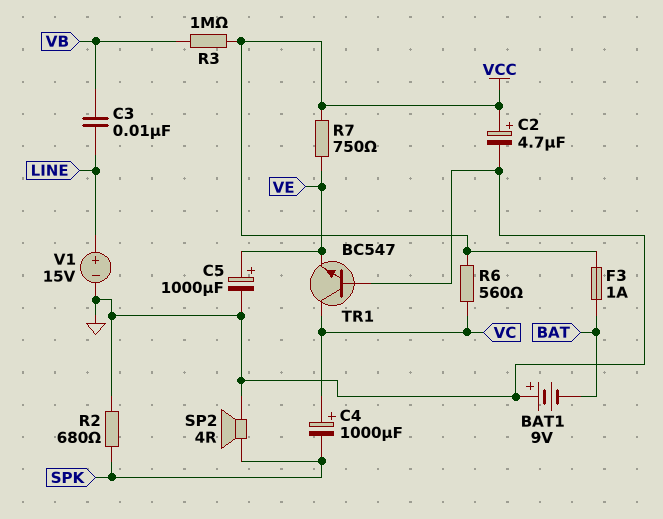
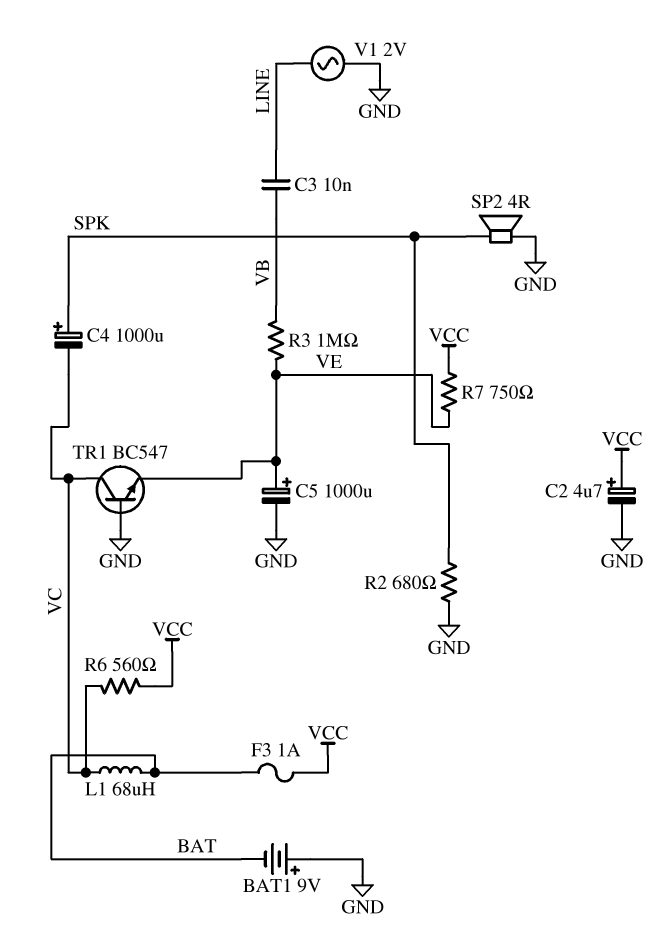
C4: 1000uF (plus VC, minus SPK) -> 1000uF (plus SPK, minus VC)
L1: none -> 68uH (BAT, VC)
R3: 1M (VB, VCC) -> 1M (VB, VE)
V1: 15V (plus LINE, minus GND) -> AC 2V (GND, LINE)

